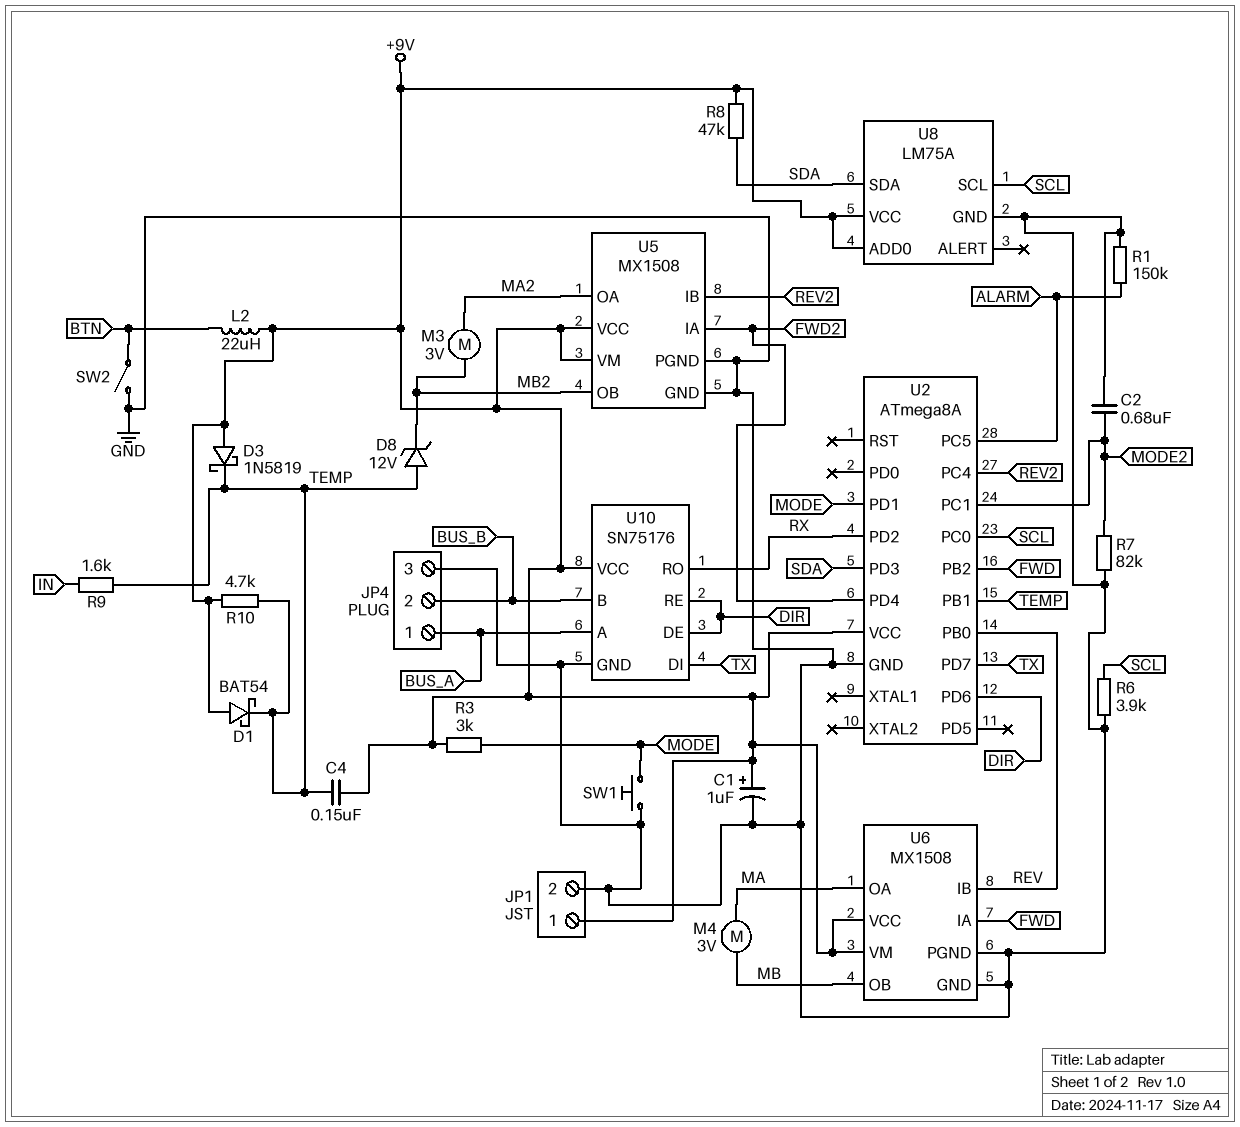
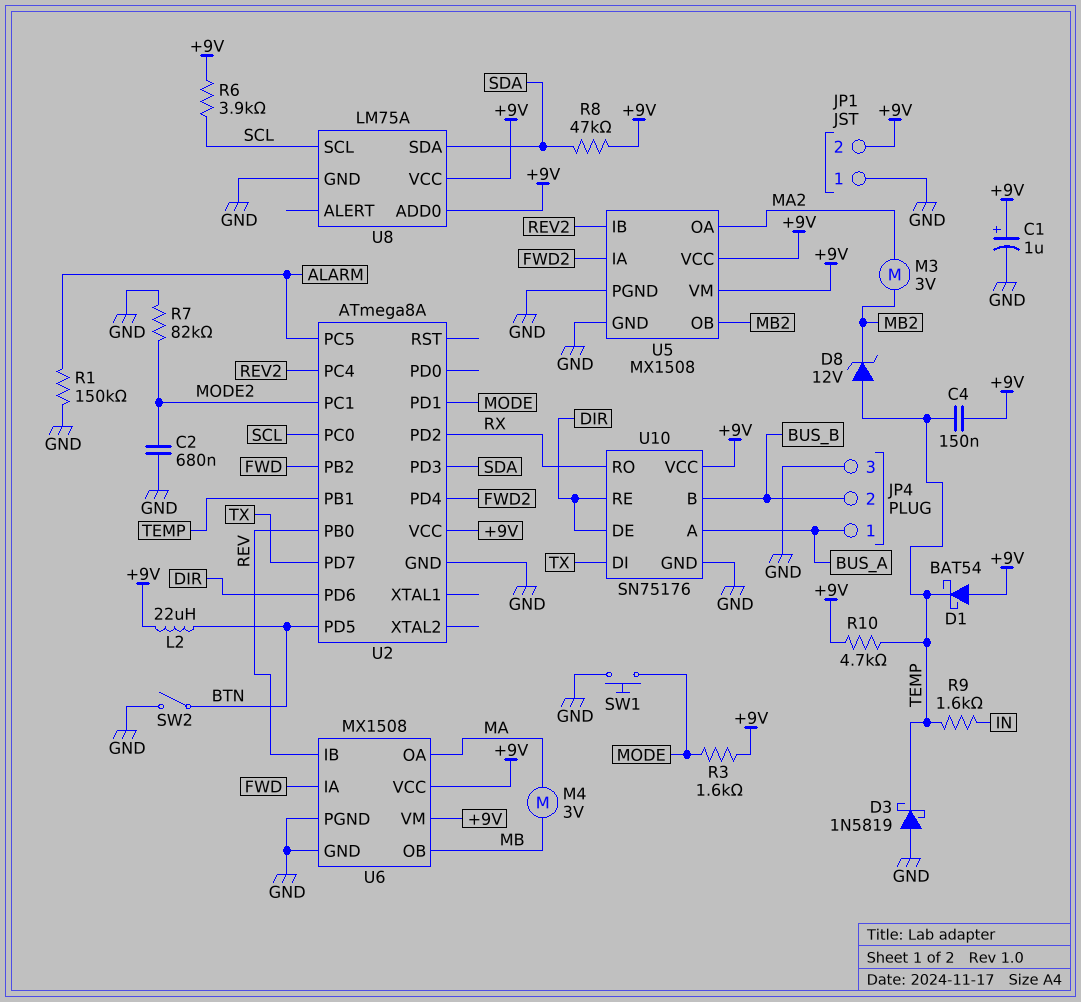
D3: schottky 1N5819 (A +9V, K TEMP) -> schottky 1N5819 (A GND, K TEMP)
JP1 pin 1: +9V -> GND
JP1 pin 2: GND -> +9V
R3: 3k (+9V, MODE) -> 1.6k (+9V, MODE)
R6: 3.9k (GND, SCL) -> 3.9k (+9V, SCL)
U2 pin PD5: none -> BTN

